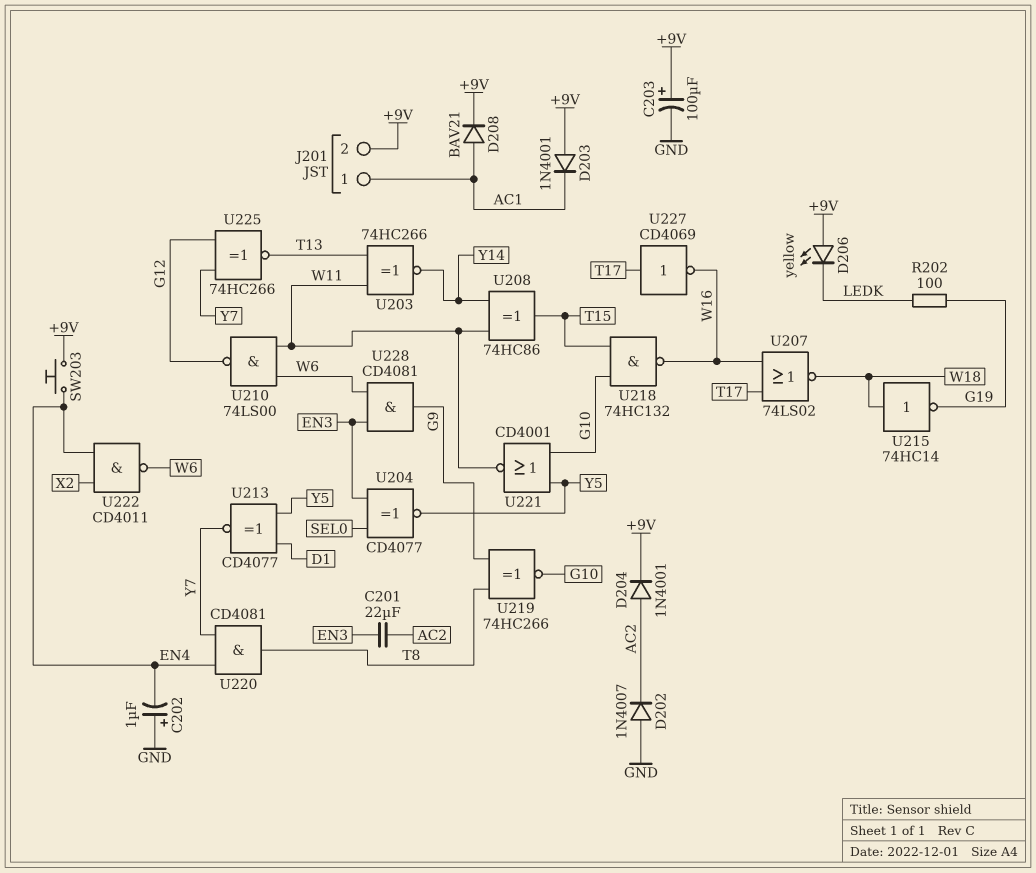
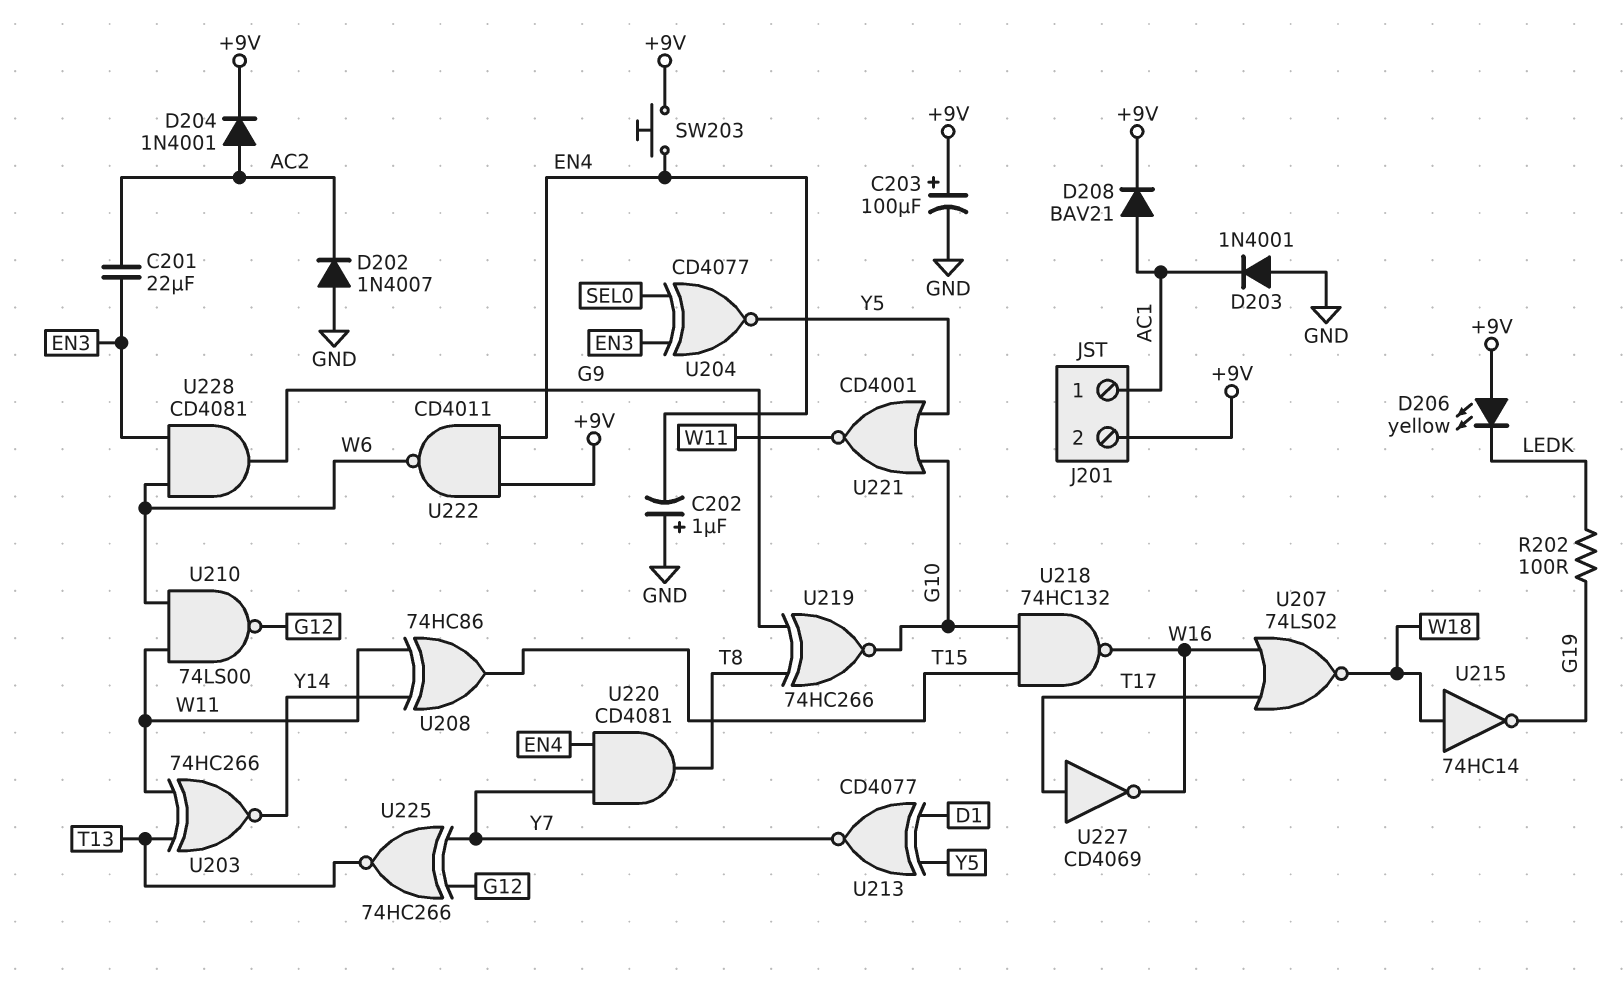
D203: diode 1N4001 (A +9V, K AC1) -> diode 1N4001 (A GND, K AC1)
U222: NAND CD4011 (in EN4, in X2, out W6) -> NAND CD4011 (in +9V, in EN4, out W6)

